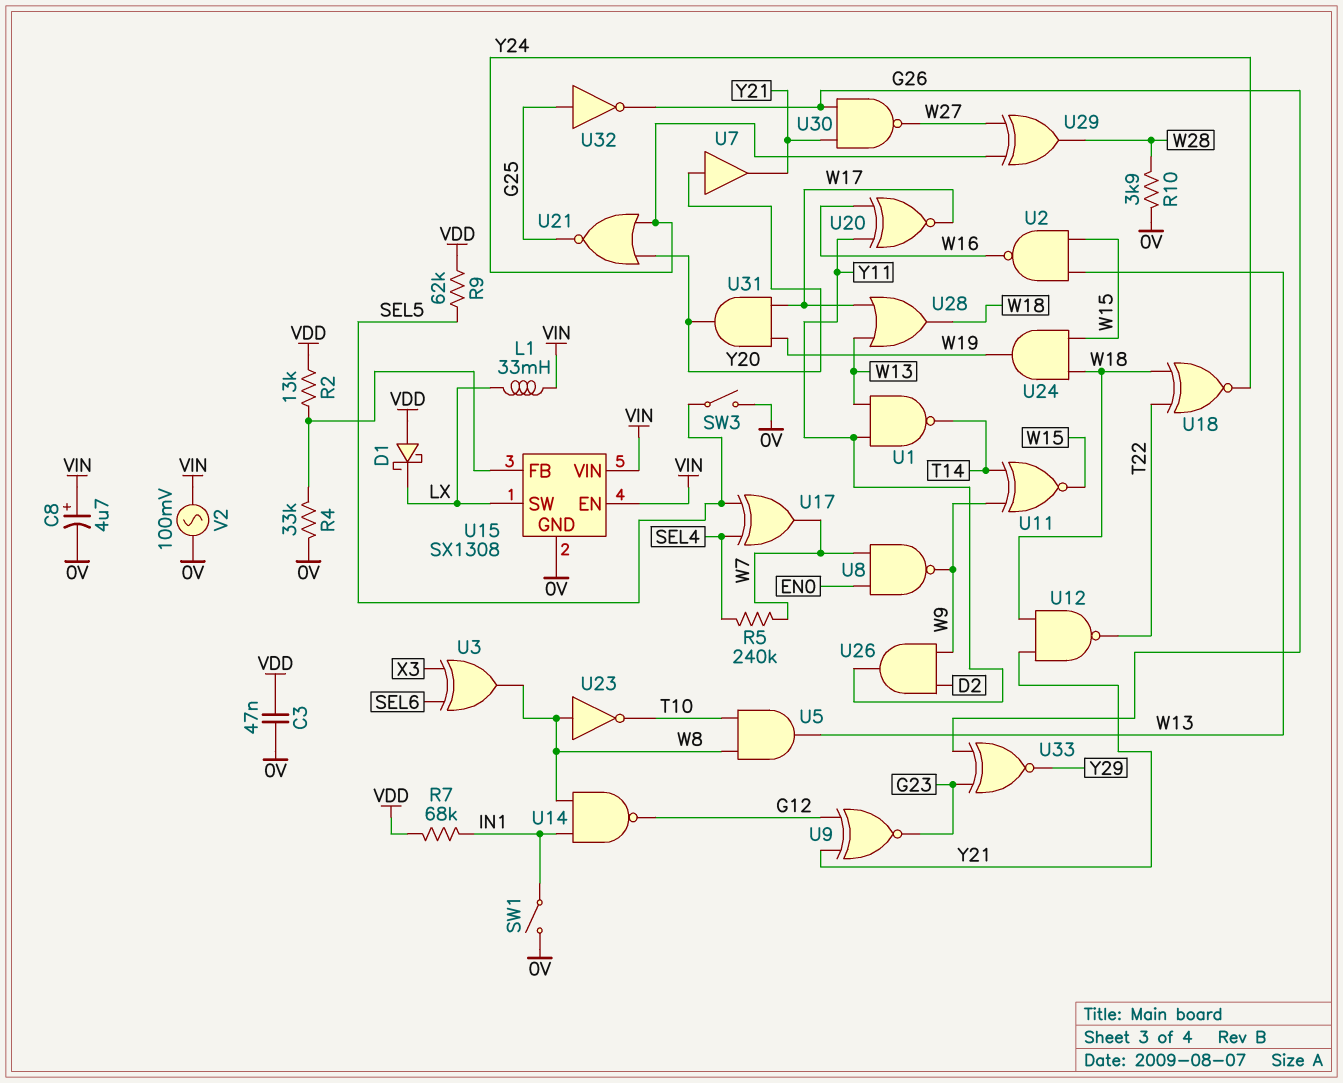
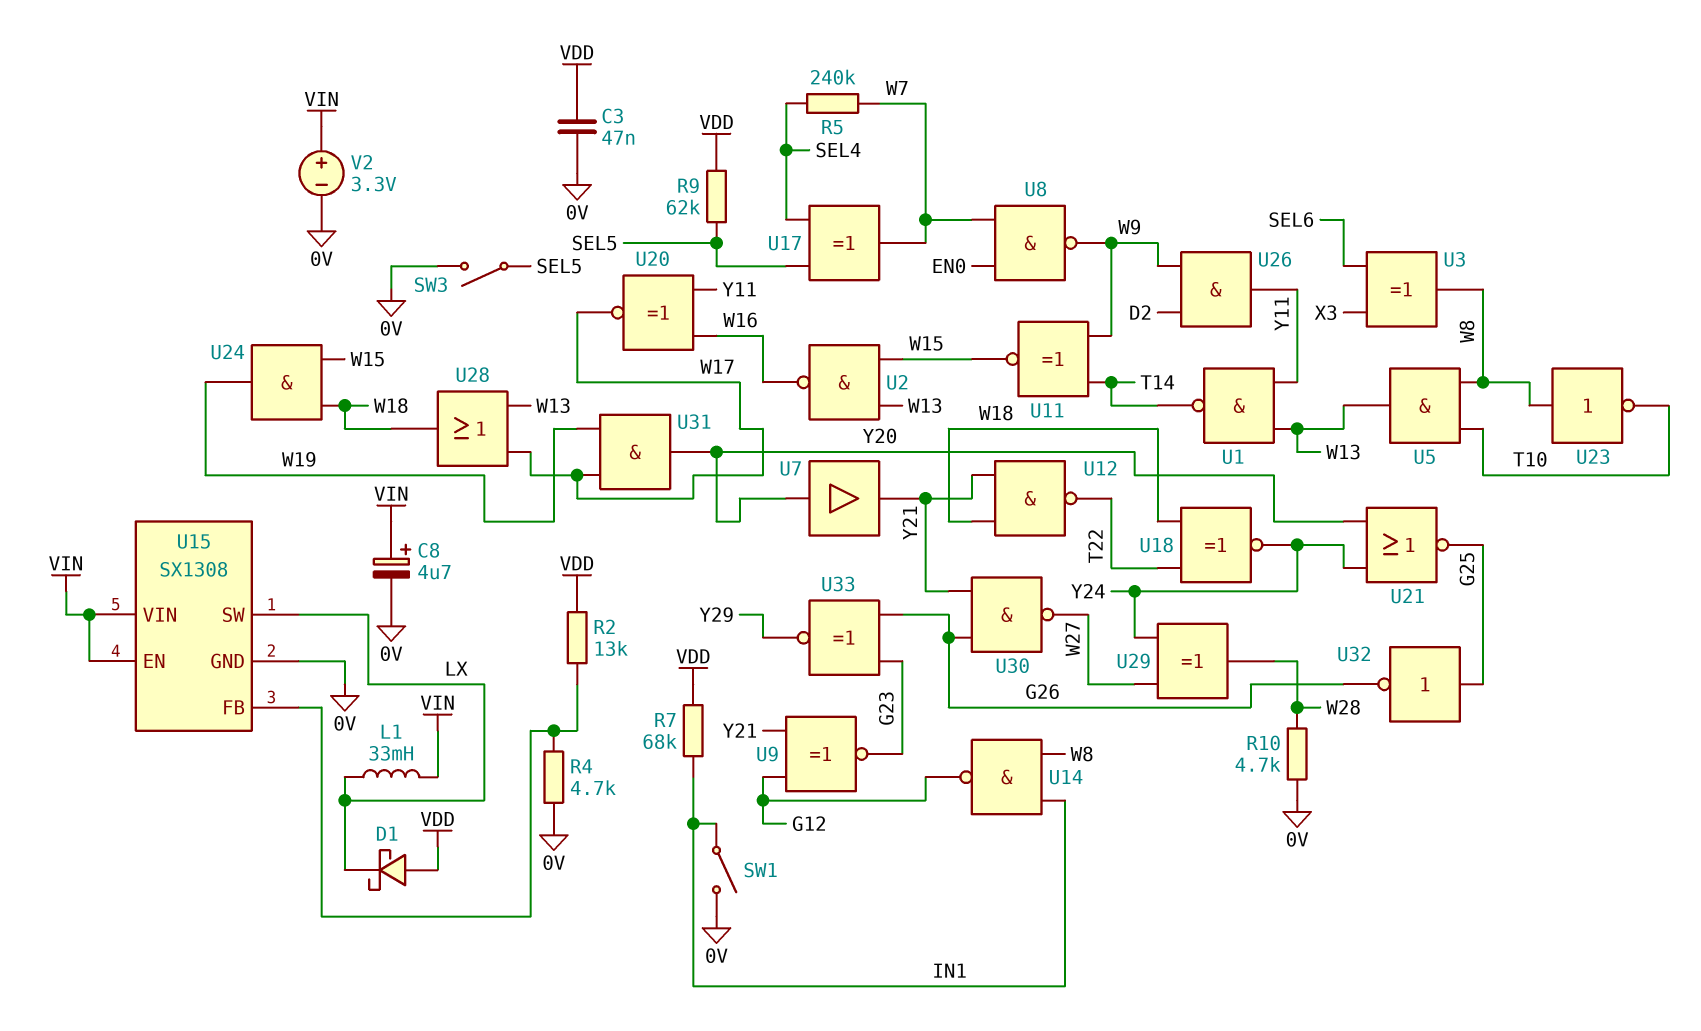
R4: 33k (0V, U15/FB) -> 4.7k (0V, U15/FB)
R10: 3.9k (0V, W28) -> 4.7k (0V, W28)
V2: AC 100mV (0V, VIN) -> 3.3V (plus VIN, minus 0V)

